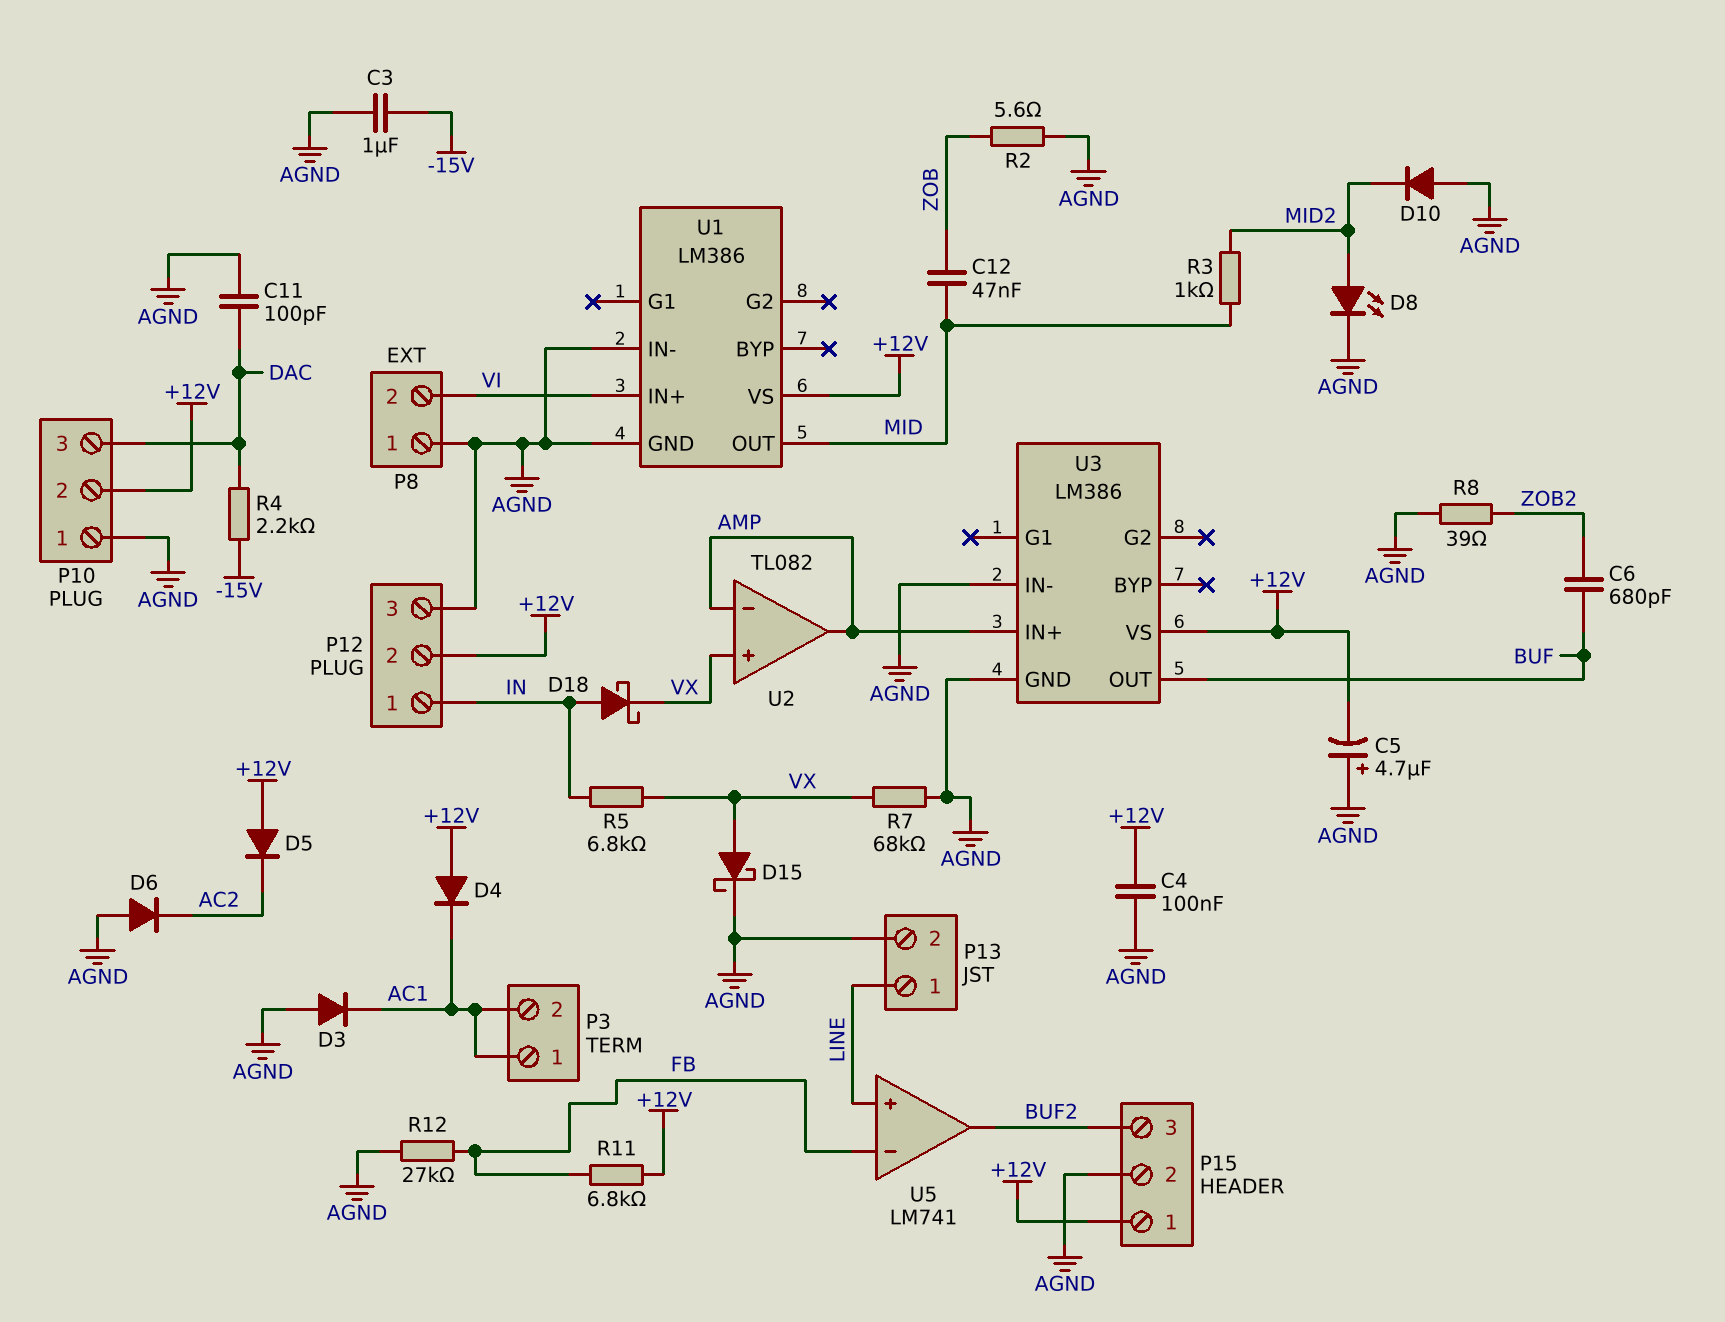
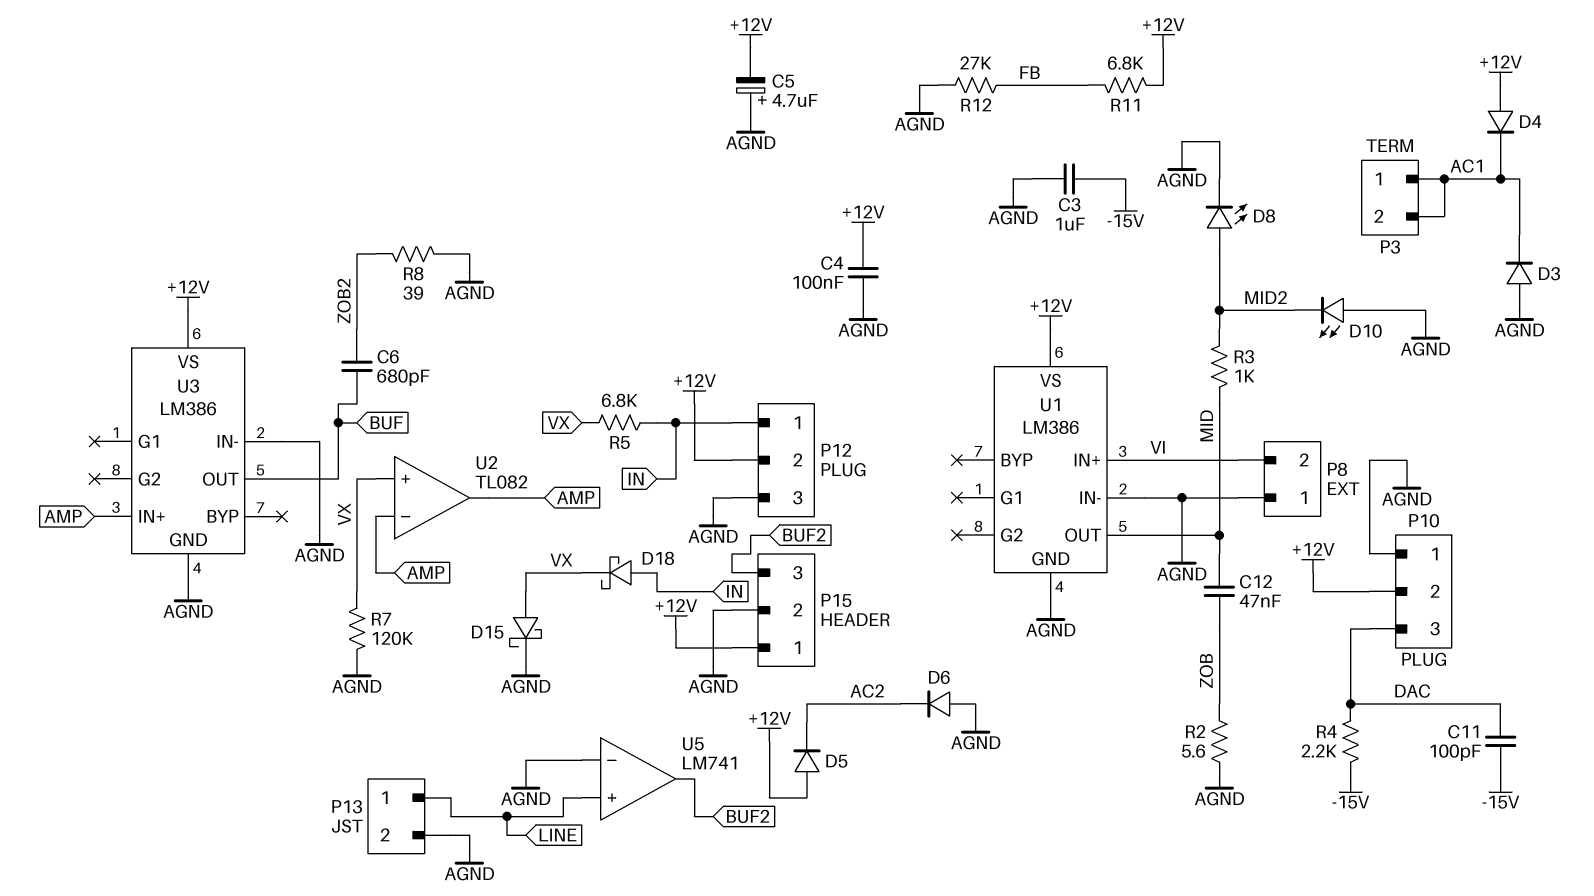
C11: 100pF (AGND, DAC) -> 100pF (-15V, DAC)
D10: diode (A AGND, K MID2) -> LED (A AGND, K MID2)
R7: 68k (AGND, VX) -> 120k (AGND, VX)
U5 pin in-: FB -> AGND

